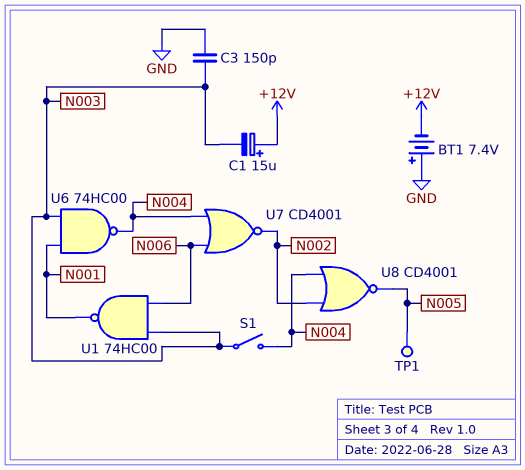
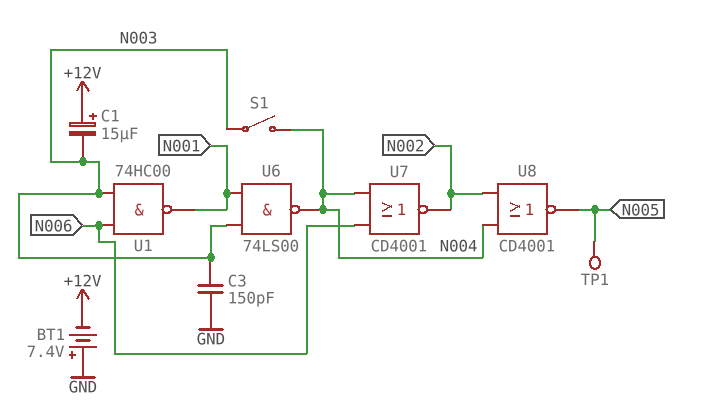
U6: NAND 74HC00 (in N001, in N003, out N004) -> NAND 74LS00 (in N001, in N003, out N004)

